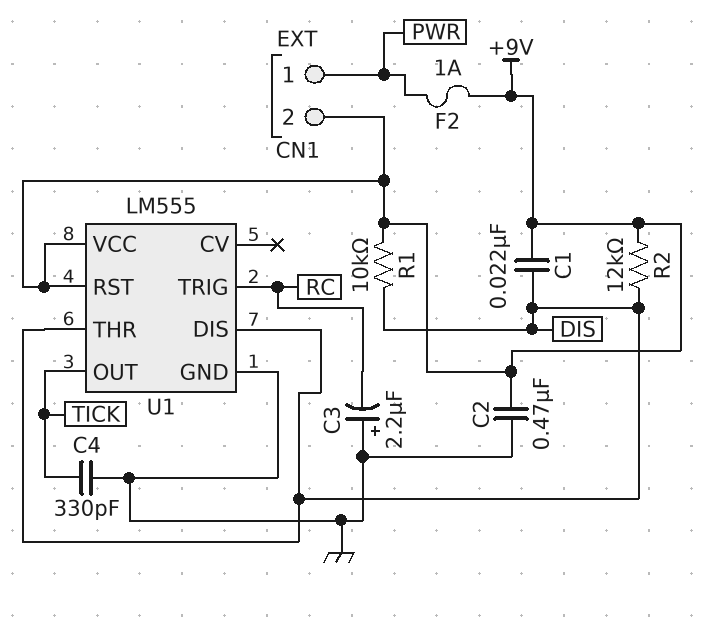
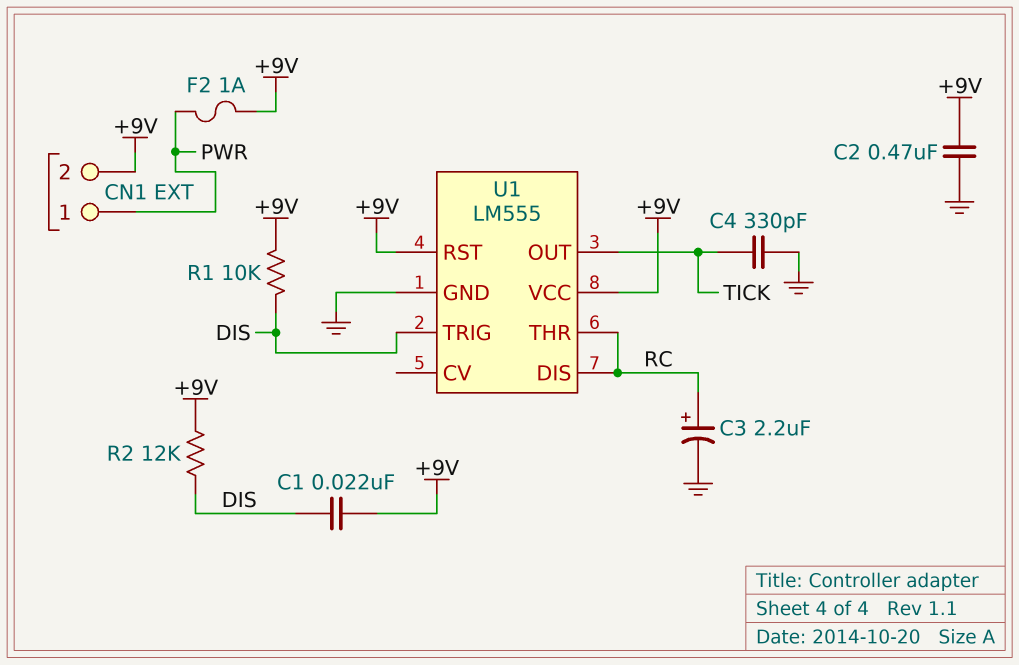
C3: 2.2uF (plus GND, minus RC) -> 2.2uF (plus RC, minus GND)
U1 pin DIS: DIS -> RC
U1 pin THR: DIS -> RC
U1 pin TRIG: RC -> DIS

